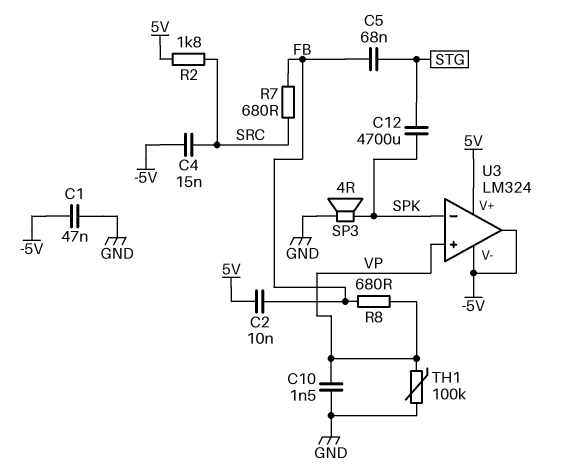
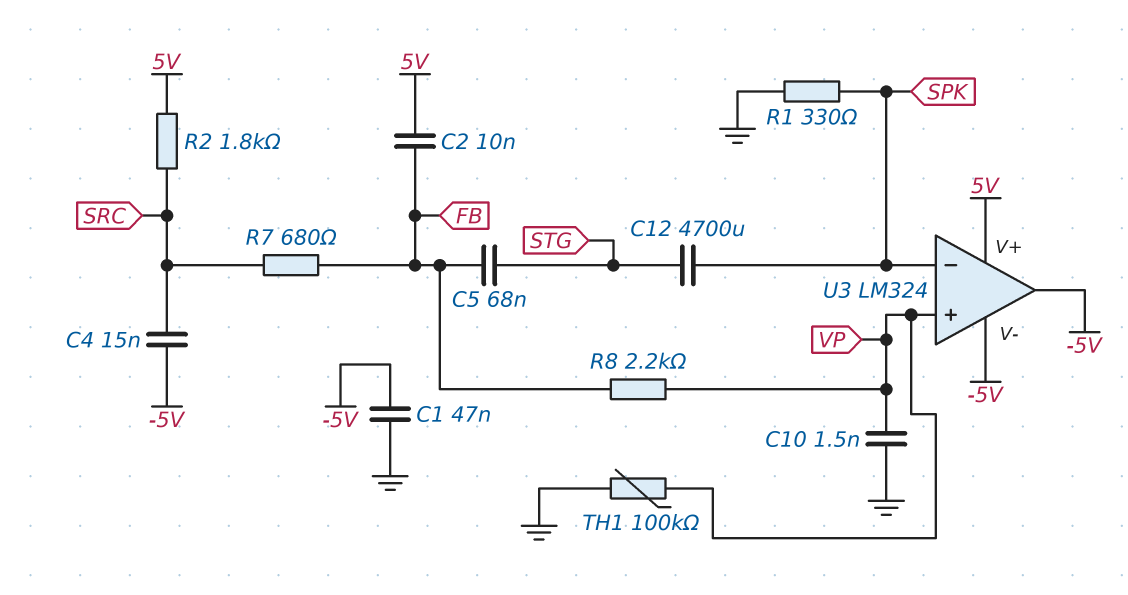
R1: none -> 330 (GND, SPK)
R8: 680 (FB, VP) -> 2.2k (FB, VP)
SP3: speaker 4R (GND, SPK) -> none

